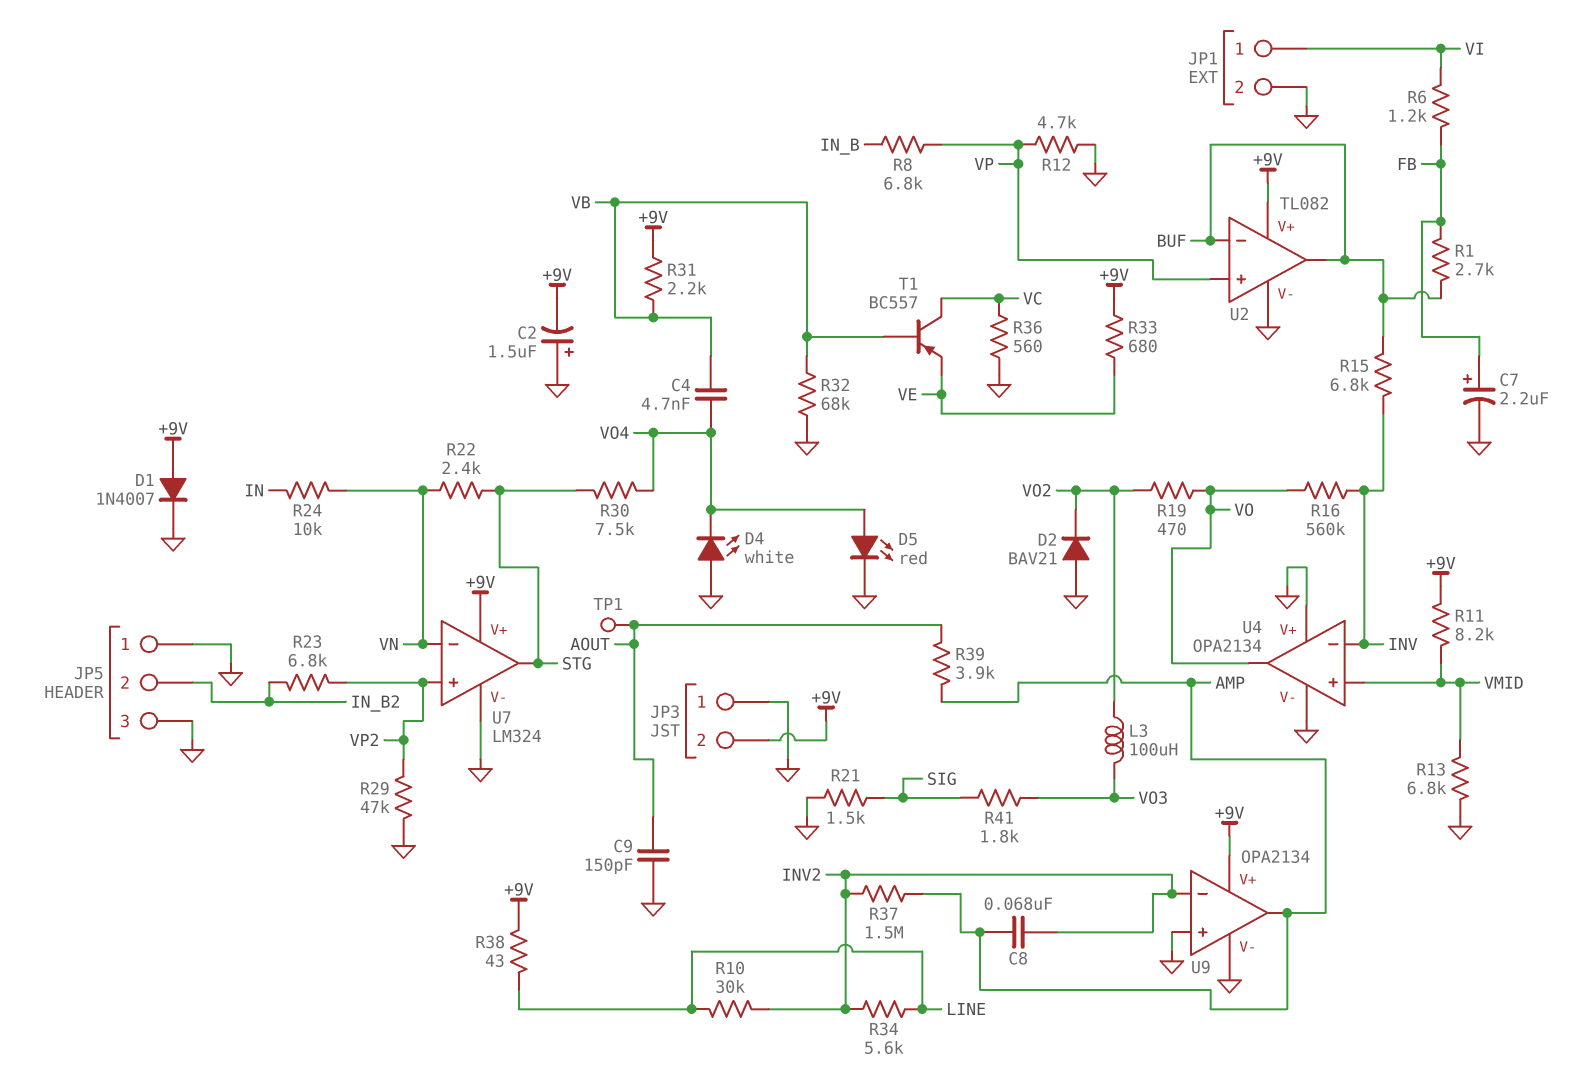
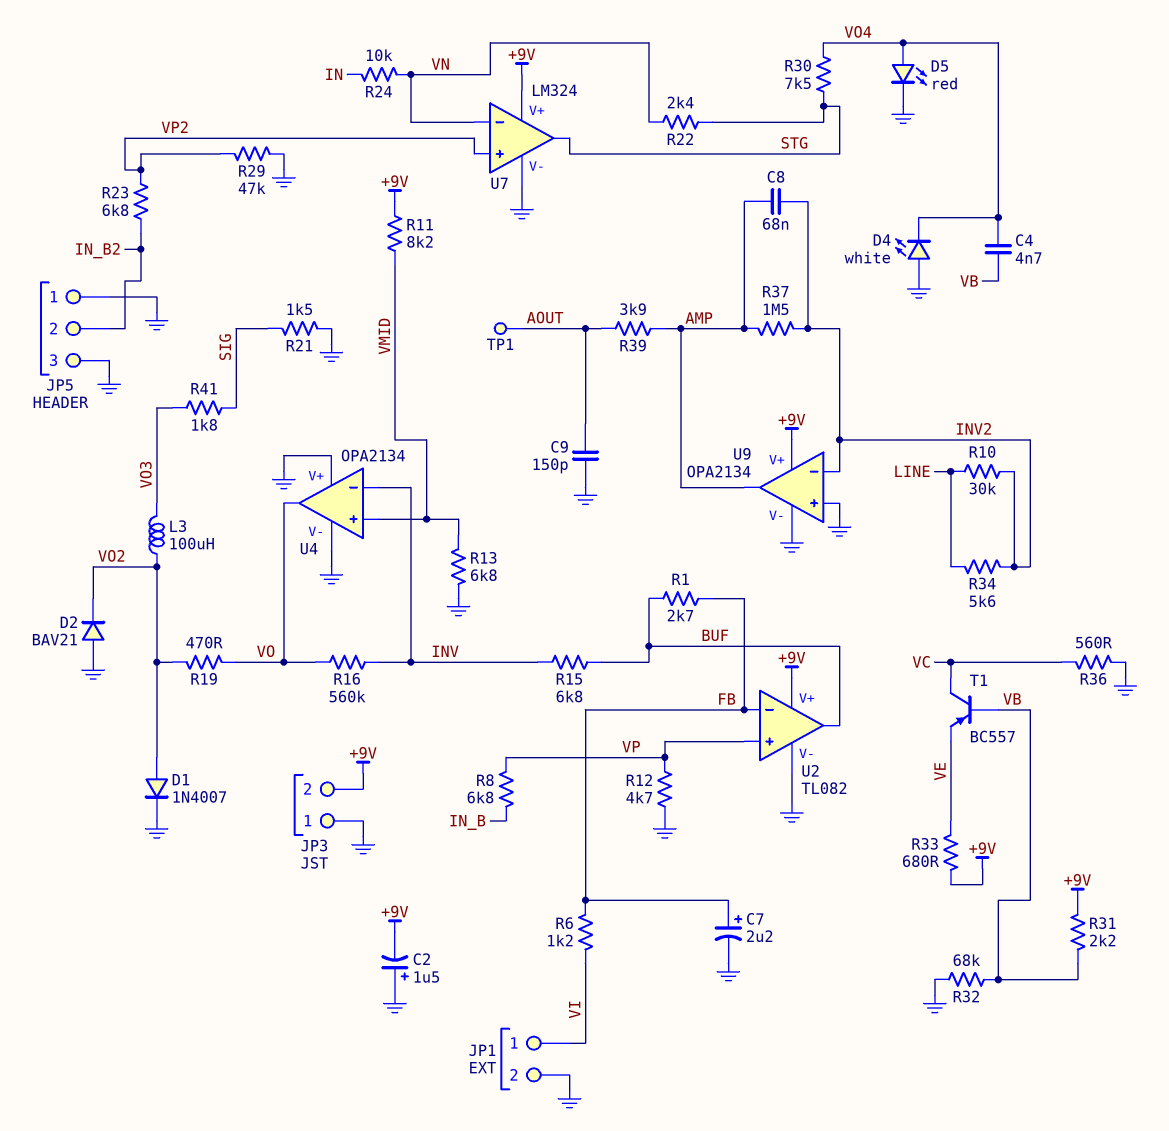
D1: diode 1N4007 (A +9V, K GND) -> diode 1N4007 (A VO2, K GND)
R38: 43 (+9V, LINE) -> none
U2 pin in-: BUF -> FB

